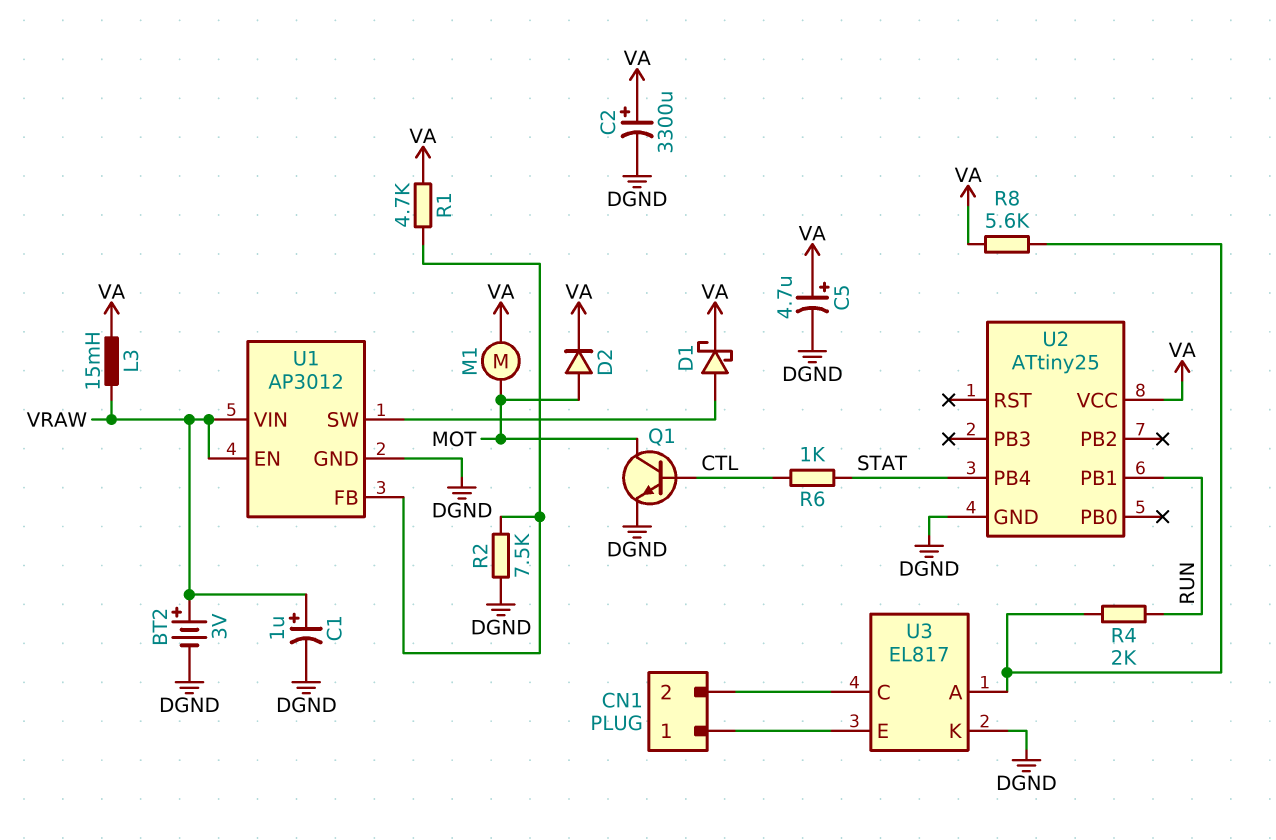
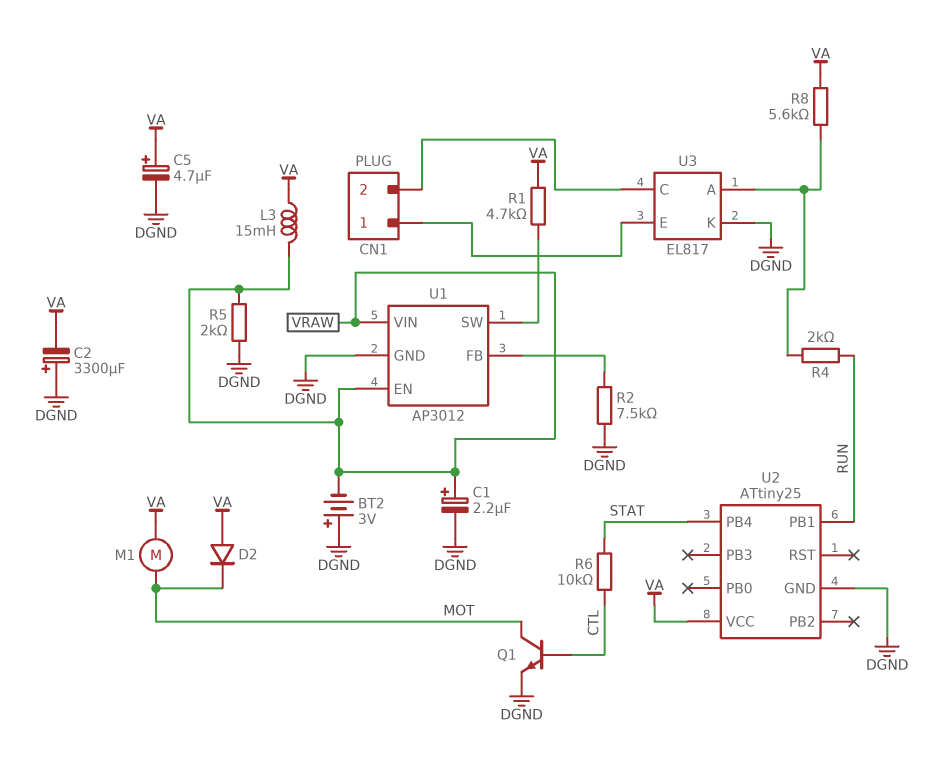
BT2: 3V (plus VRAW, minus DGND) -> 3V (plus DGND, minus VRAW)
C1: 1uF (plus VRAW, minus DGND) -> 2.2uF (plus VRAW, minus DGND)
C2: 3300uF (plus VA, minus DGND) -> 3300uF (plus DGND, minus VA)
D1: schottky (A U1/SW, K VA) -> none
D2: diode (A MOT, K VA) -> diode (A VA, K MOT)
R1: 4.7k (U1/FB, VA) -> 4.7k (U1/SW, VA)
R5: none -> 2k (DGND, VRAW)
R6: 1k (CTL, STAT) -> 10k (CTL, STAT)

